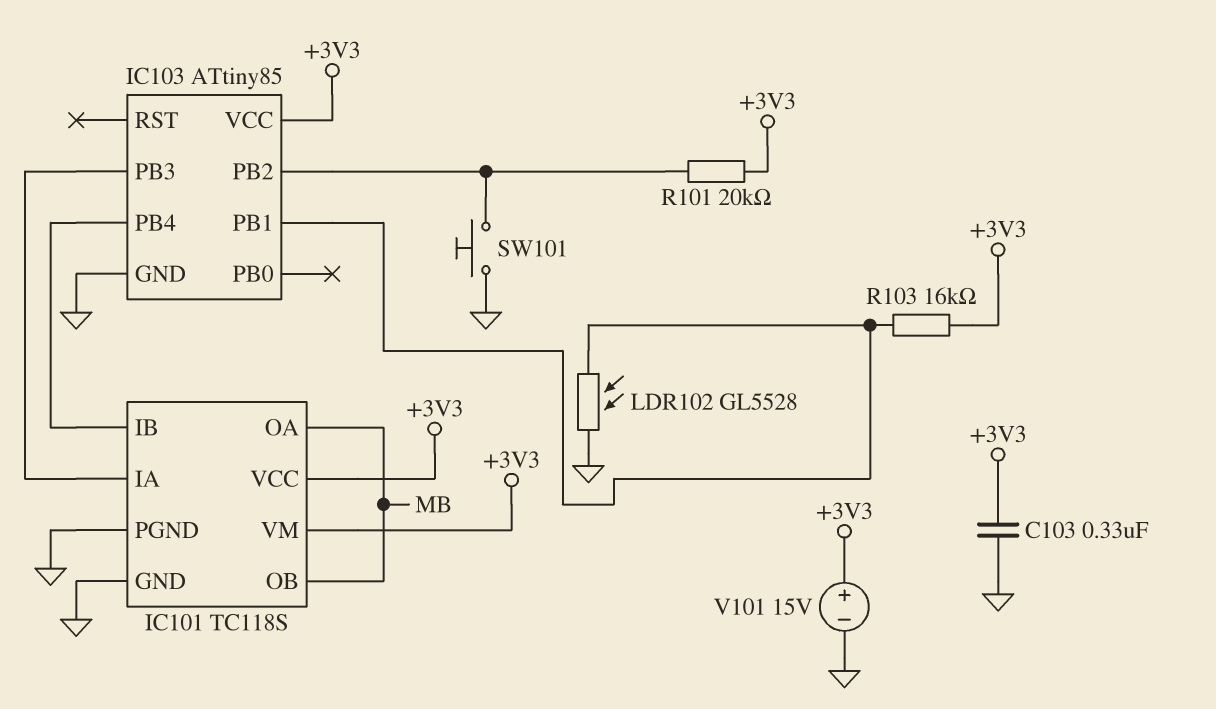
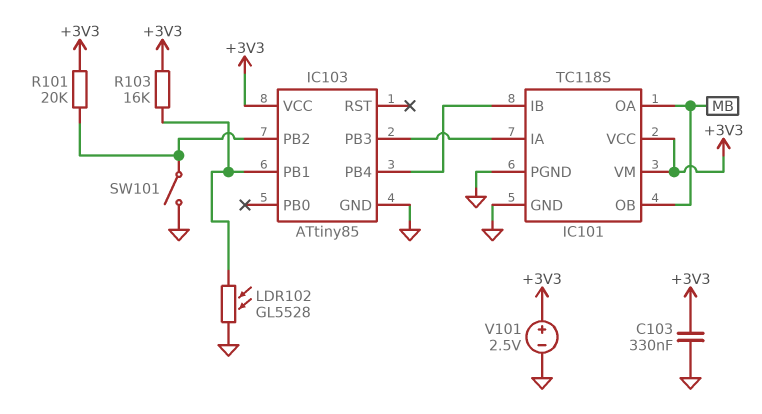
SW101: button (GND, IC103/PB2) -> switch (GND, IC103/PB2)
V101: 15V (plus +3V3, minus GND) -> 2.5V (plus +3V3, minus GND)

